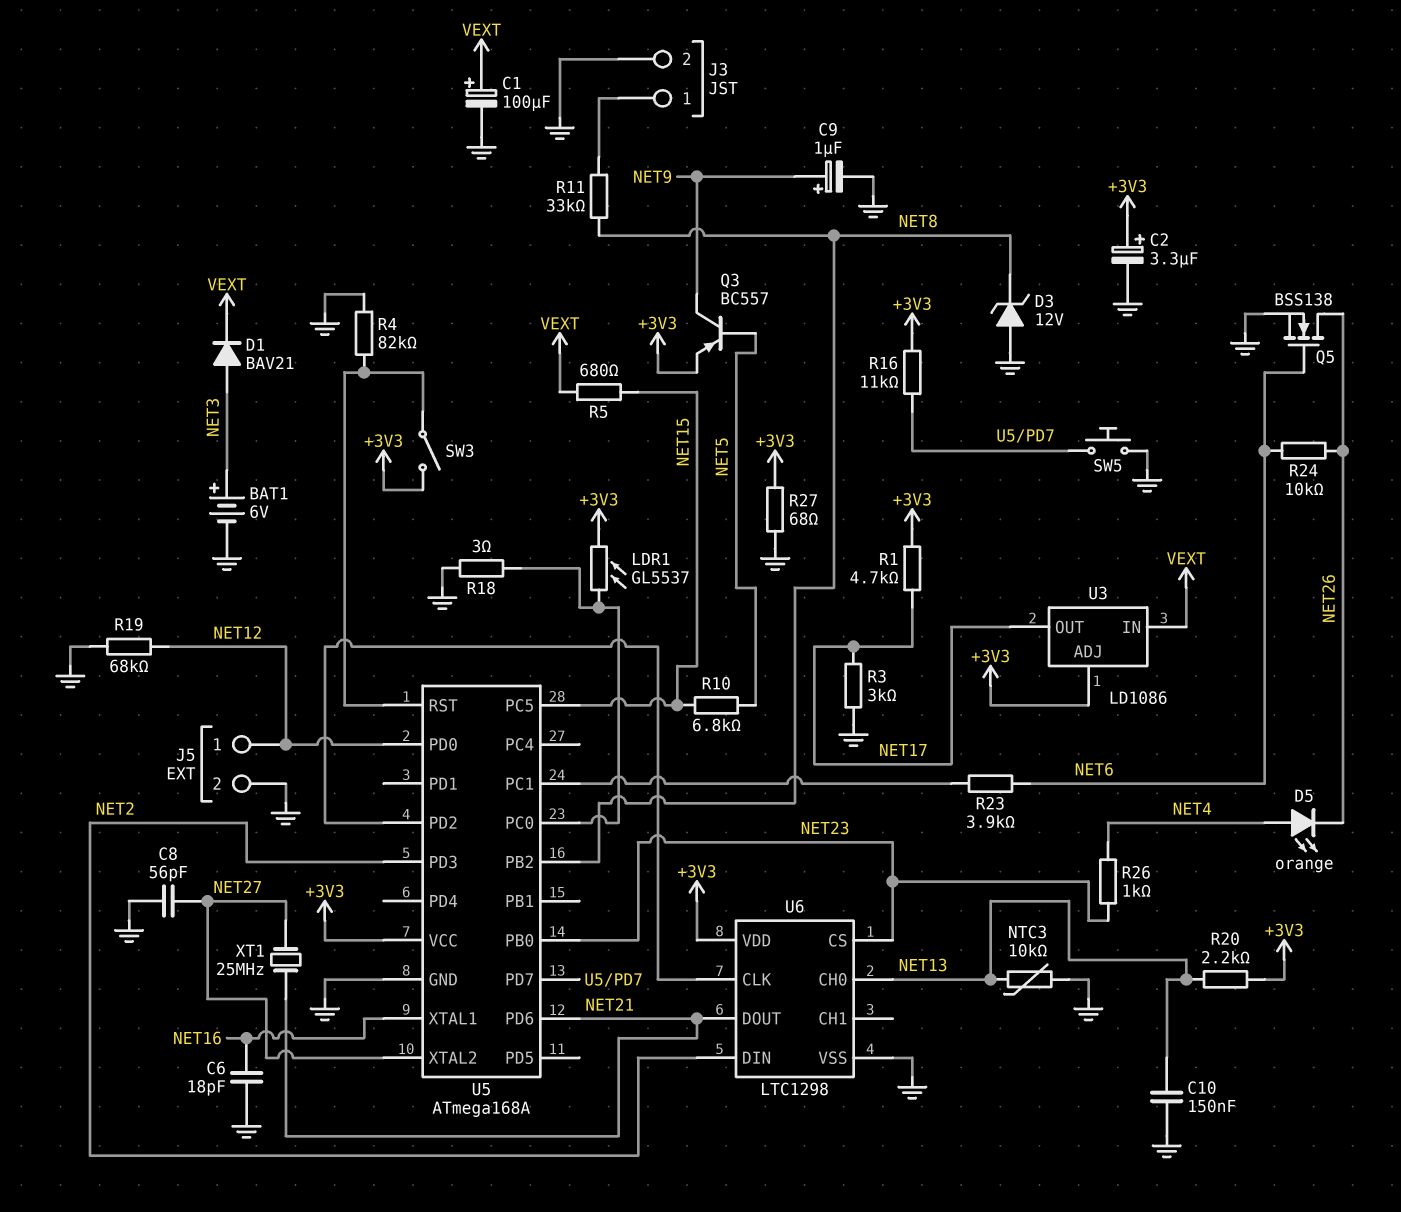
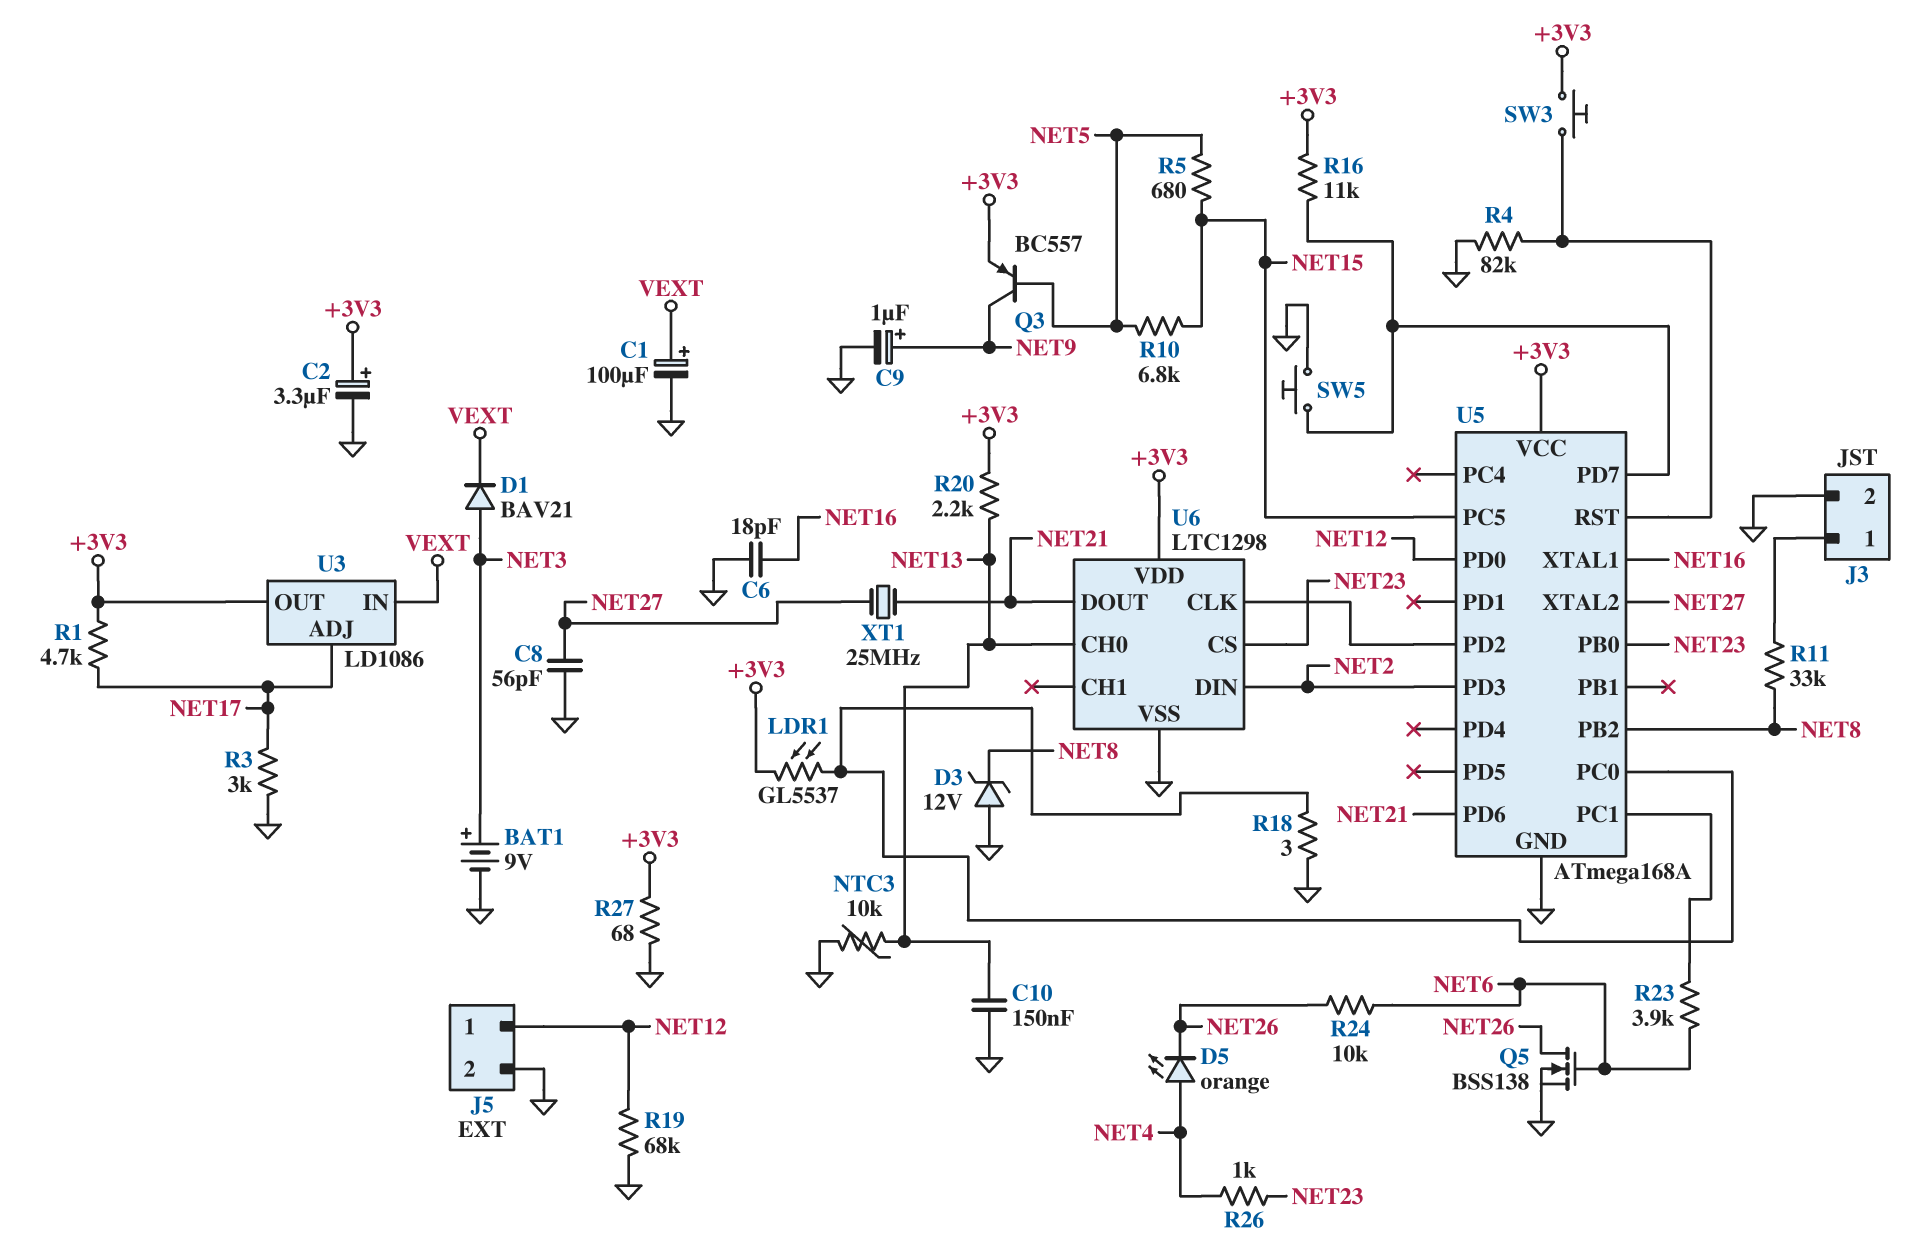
BAT1: 6V (plus NET3, minus GND) -> 9V (plus NET3, minus GND)
R5: 680 (NET15, VEXT) -> 680 (NET5, NET15)
SW3: switch (+3V3, U5/RST) -> button (+3V3, U5/RST)
U3 pin ADJ: +3V3 -> NET17
U3 pin OUT: NET17 -> +3V3

